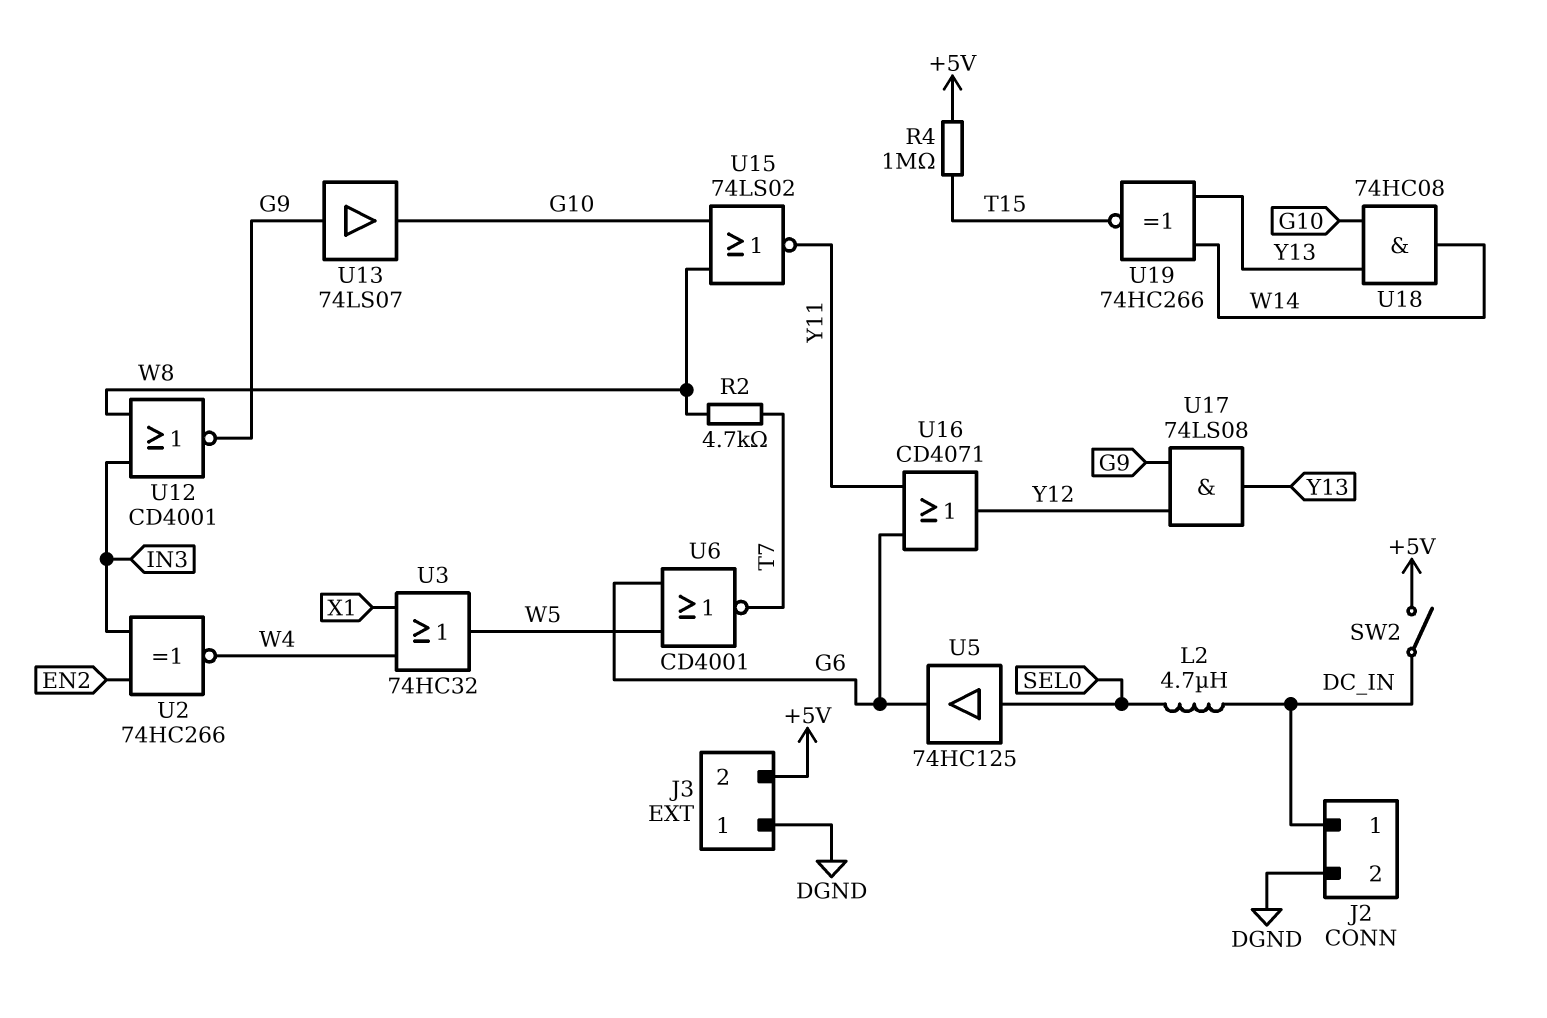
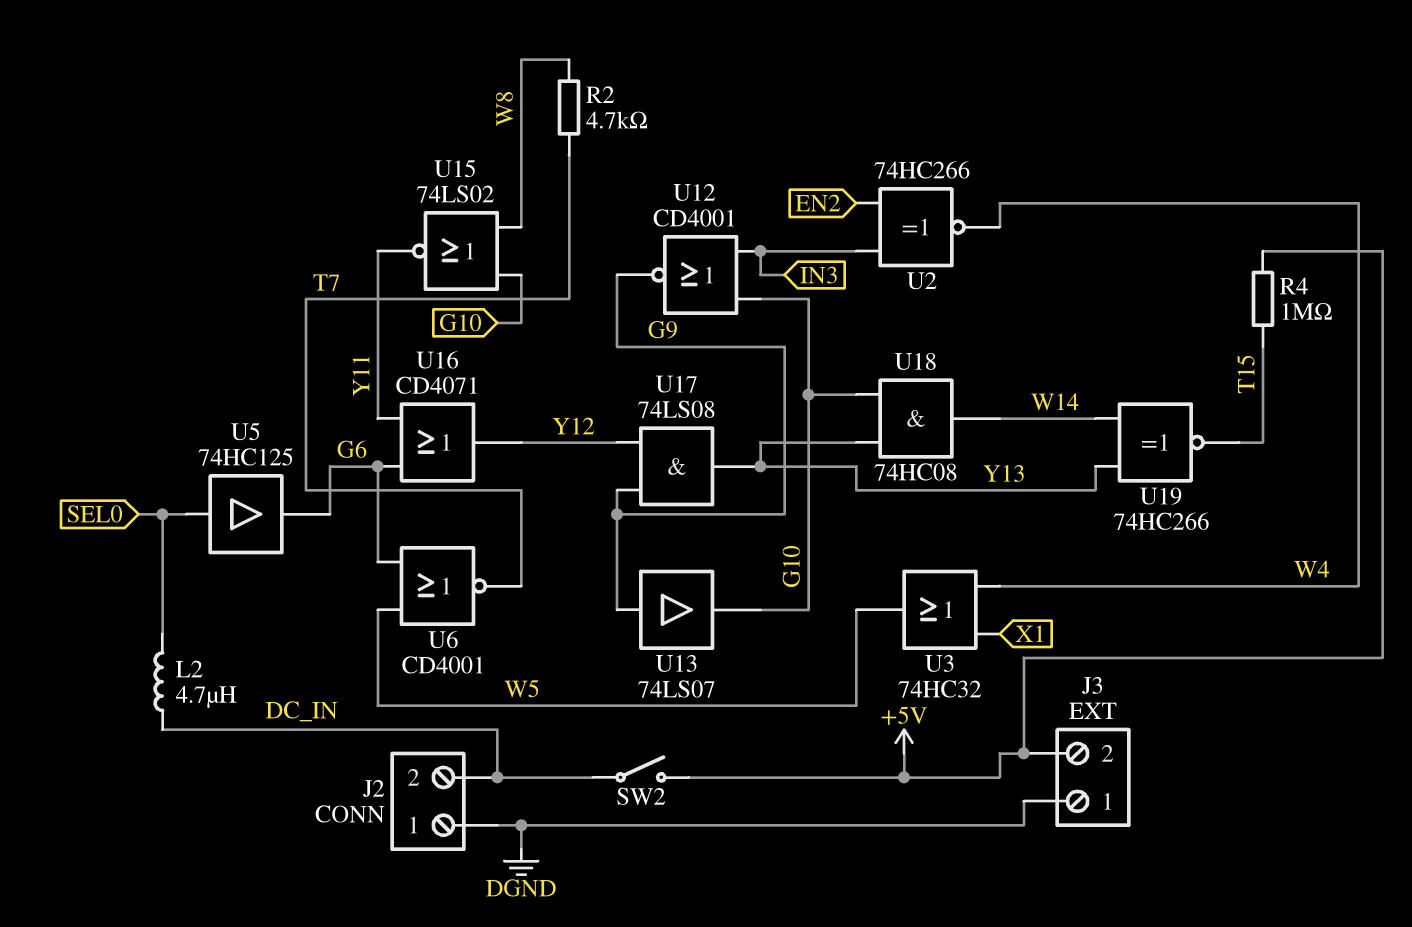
J2 pin 1: DC_IN -> DGND
J2 pin 2: DGND -> DC_IN
U12: NOR CD4001 (in IN3, in W8, out G9) -> NOR CD4001 (in G10, in IN3, out G9)

